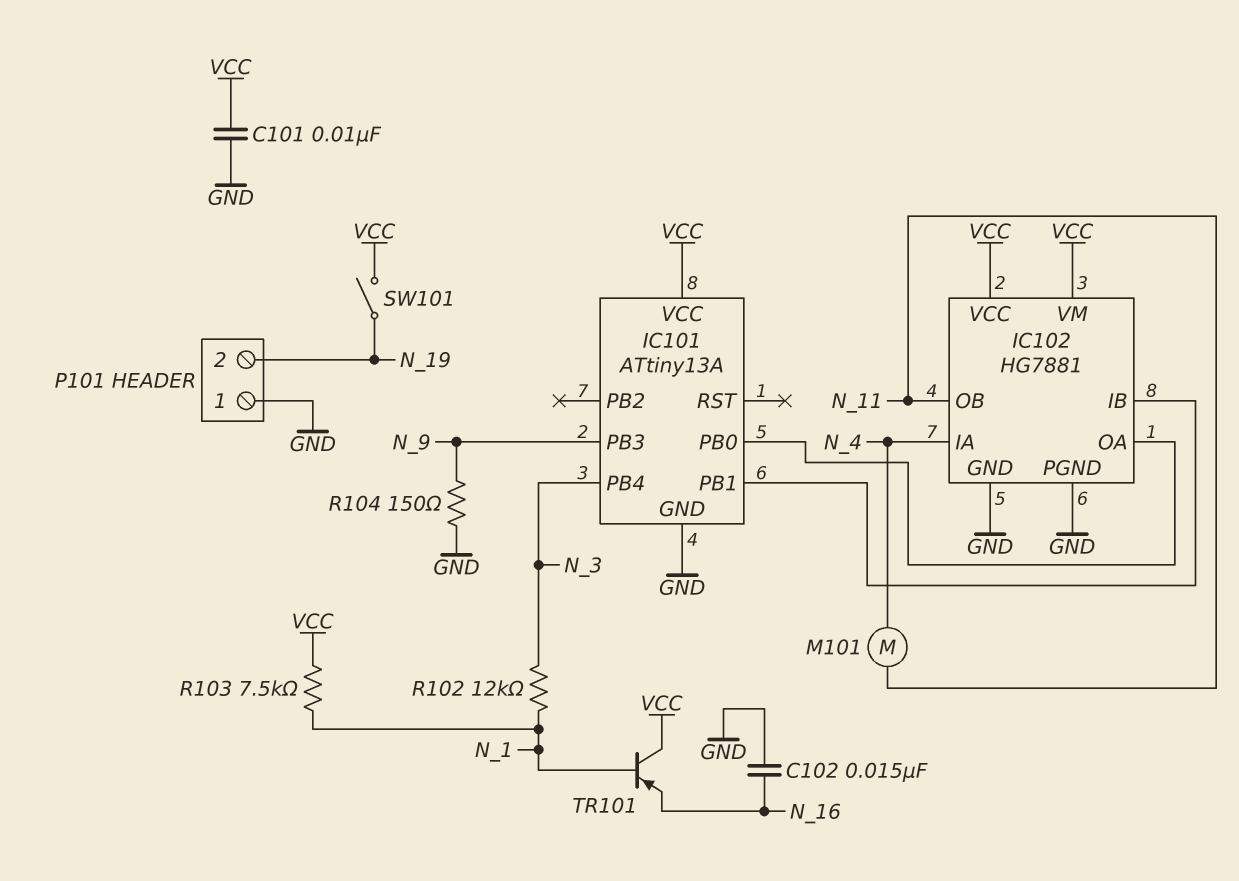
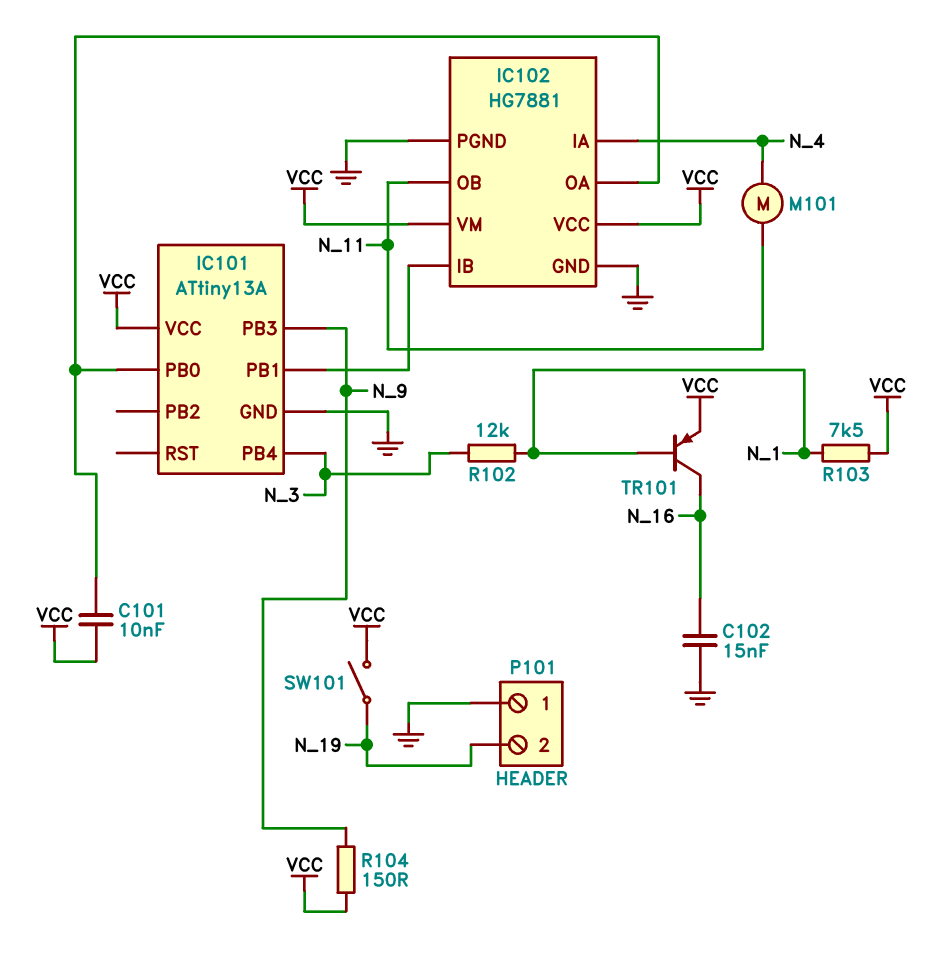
C101: 10nF (GND, VCC) -> 10nF (IC101/PB0, VCC)
R104: 150 (GND, N_9) -> 150 (N_9, VCC)
TR101: PNP (B N_1, C VCC, E N_16) -> PNP (B N_1, C N_16, E VCC)

